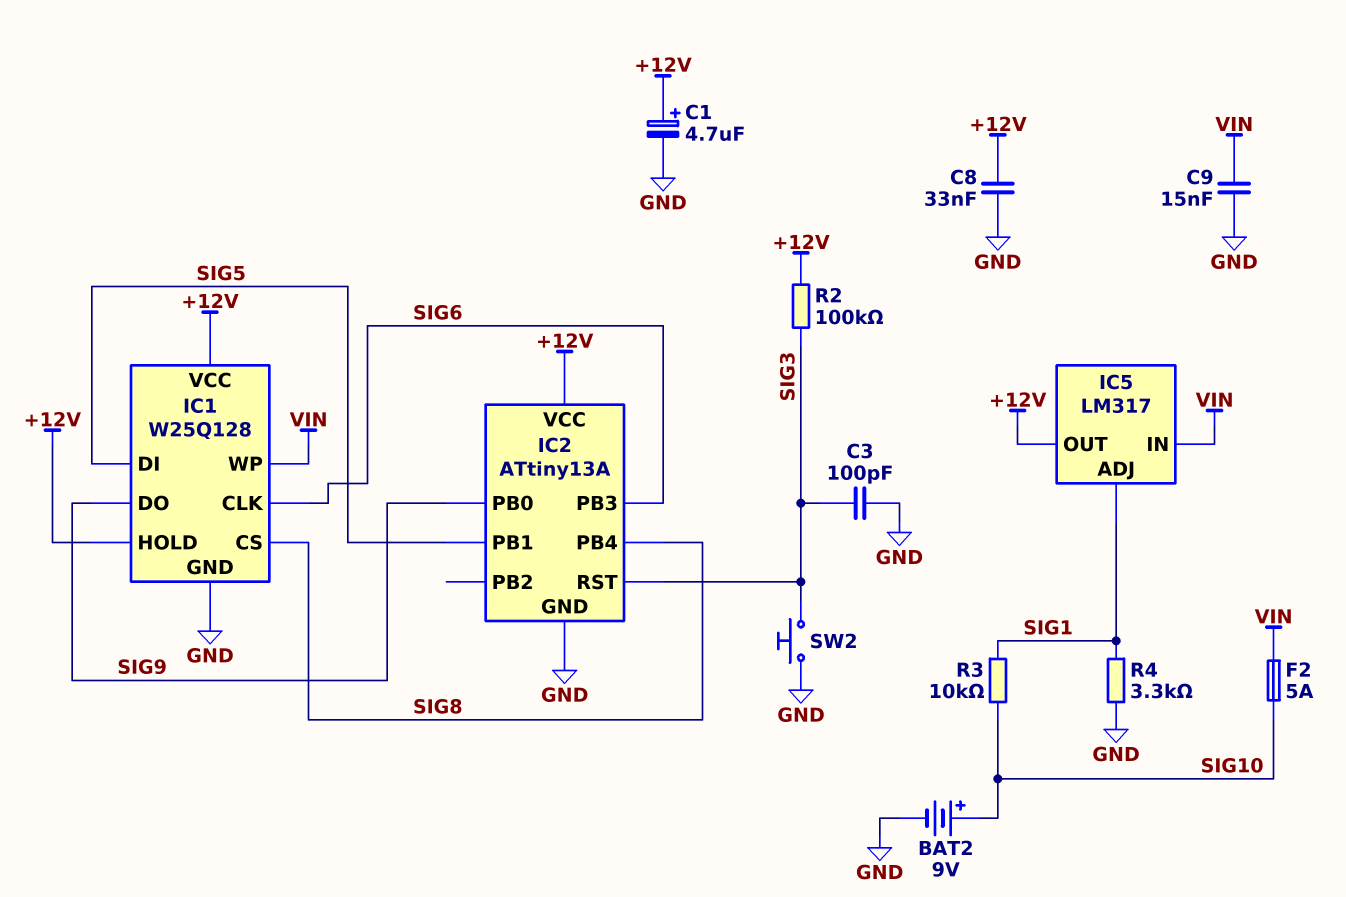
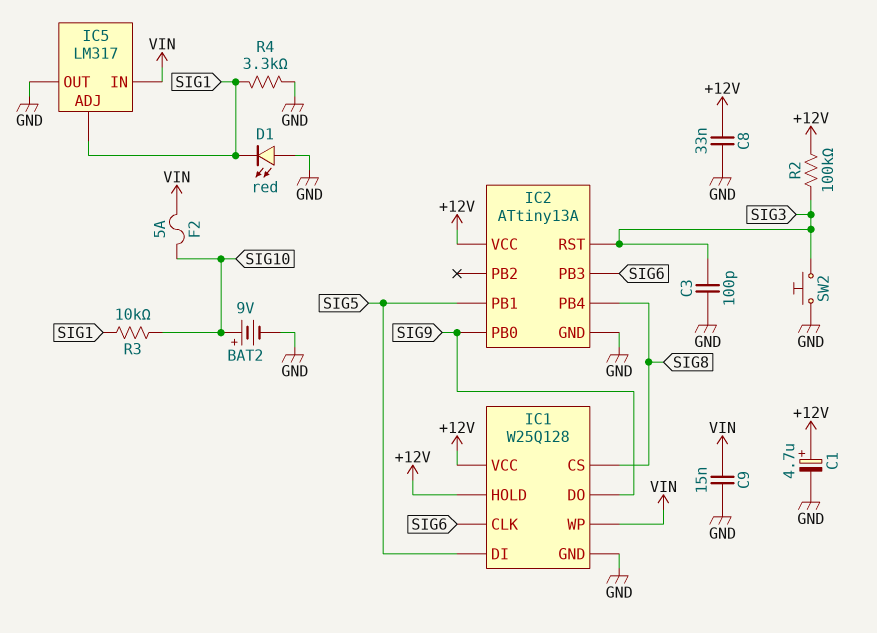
D1: none -> LED red (A GND, K SIG1)
IC5 pin OUT: +12V -> GND

